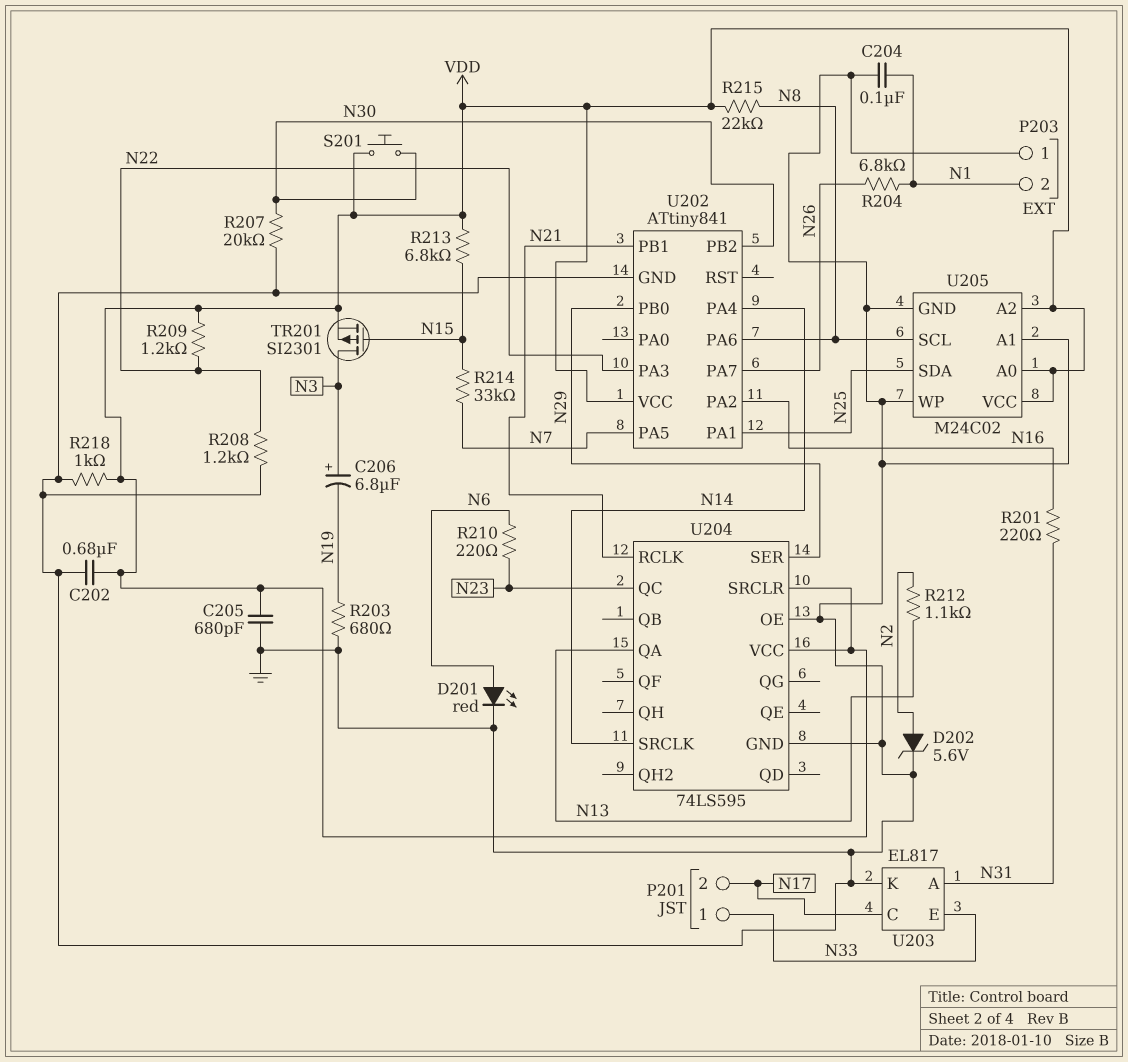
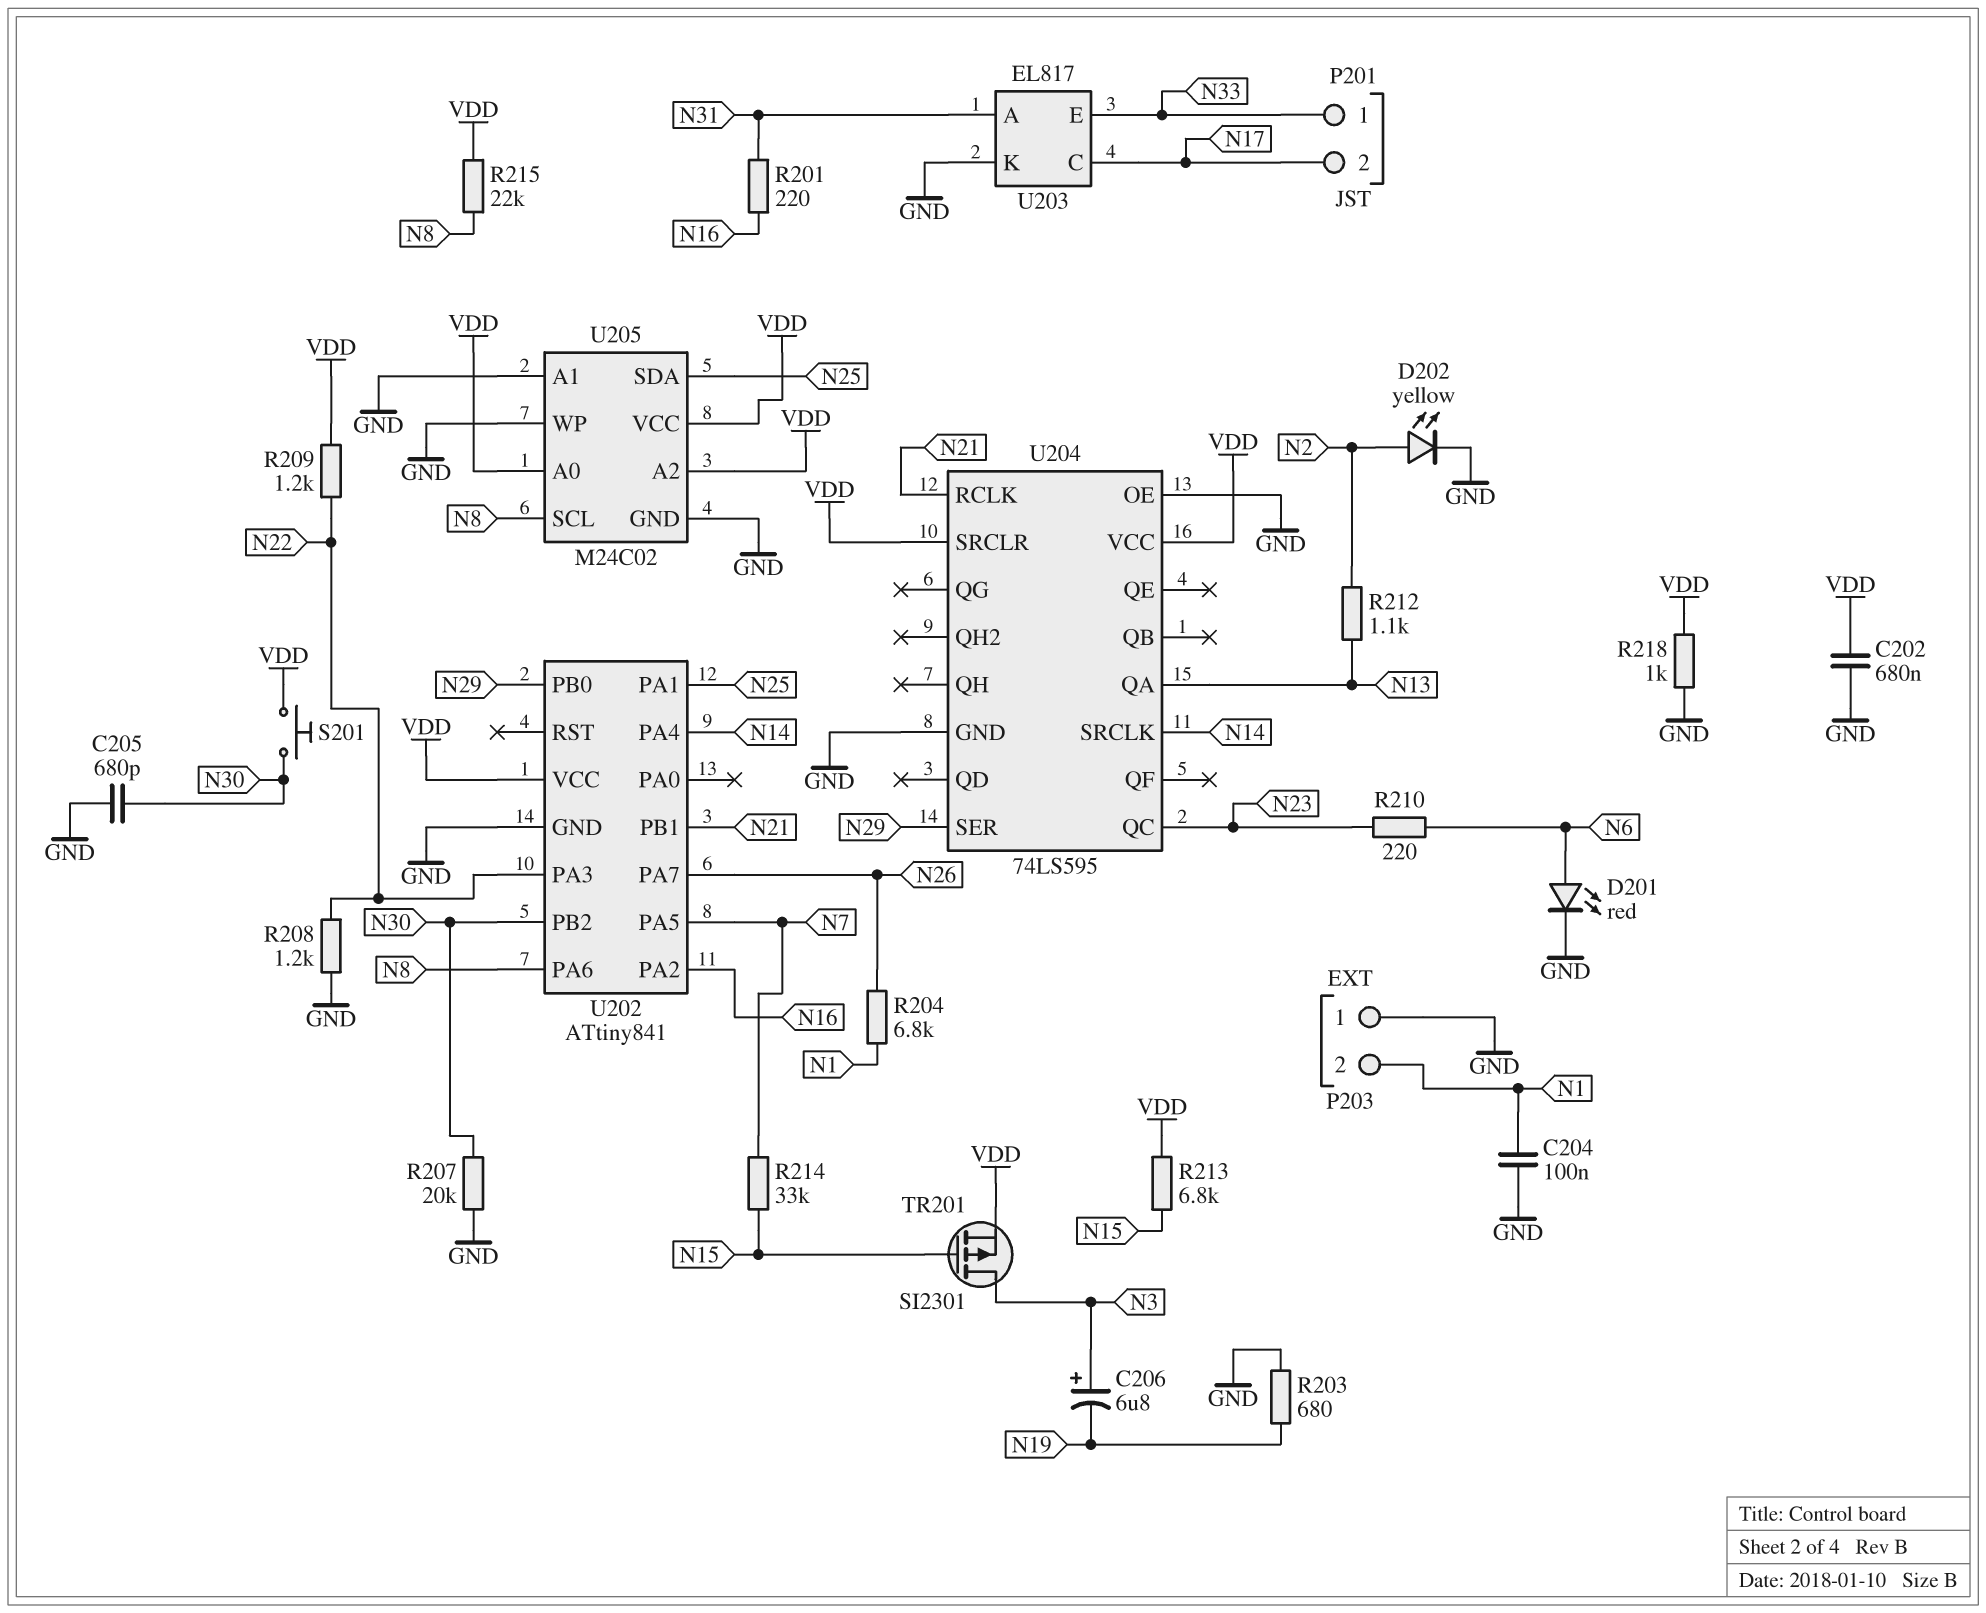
C205: 680pF (GND, VDD) -> 680pF (GND, N30)
D202: zener 5.6V (A N2, K GND) -> LED yellow (A N2, K GND)

